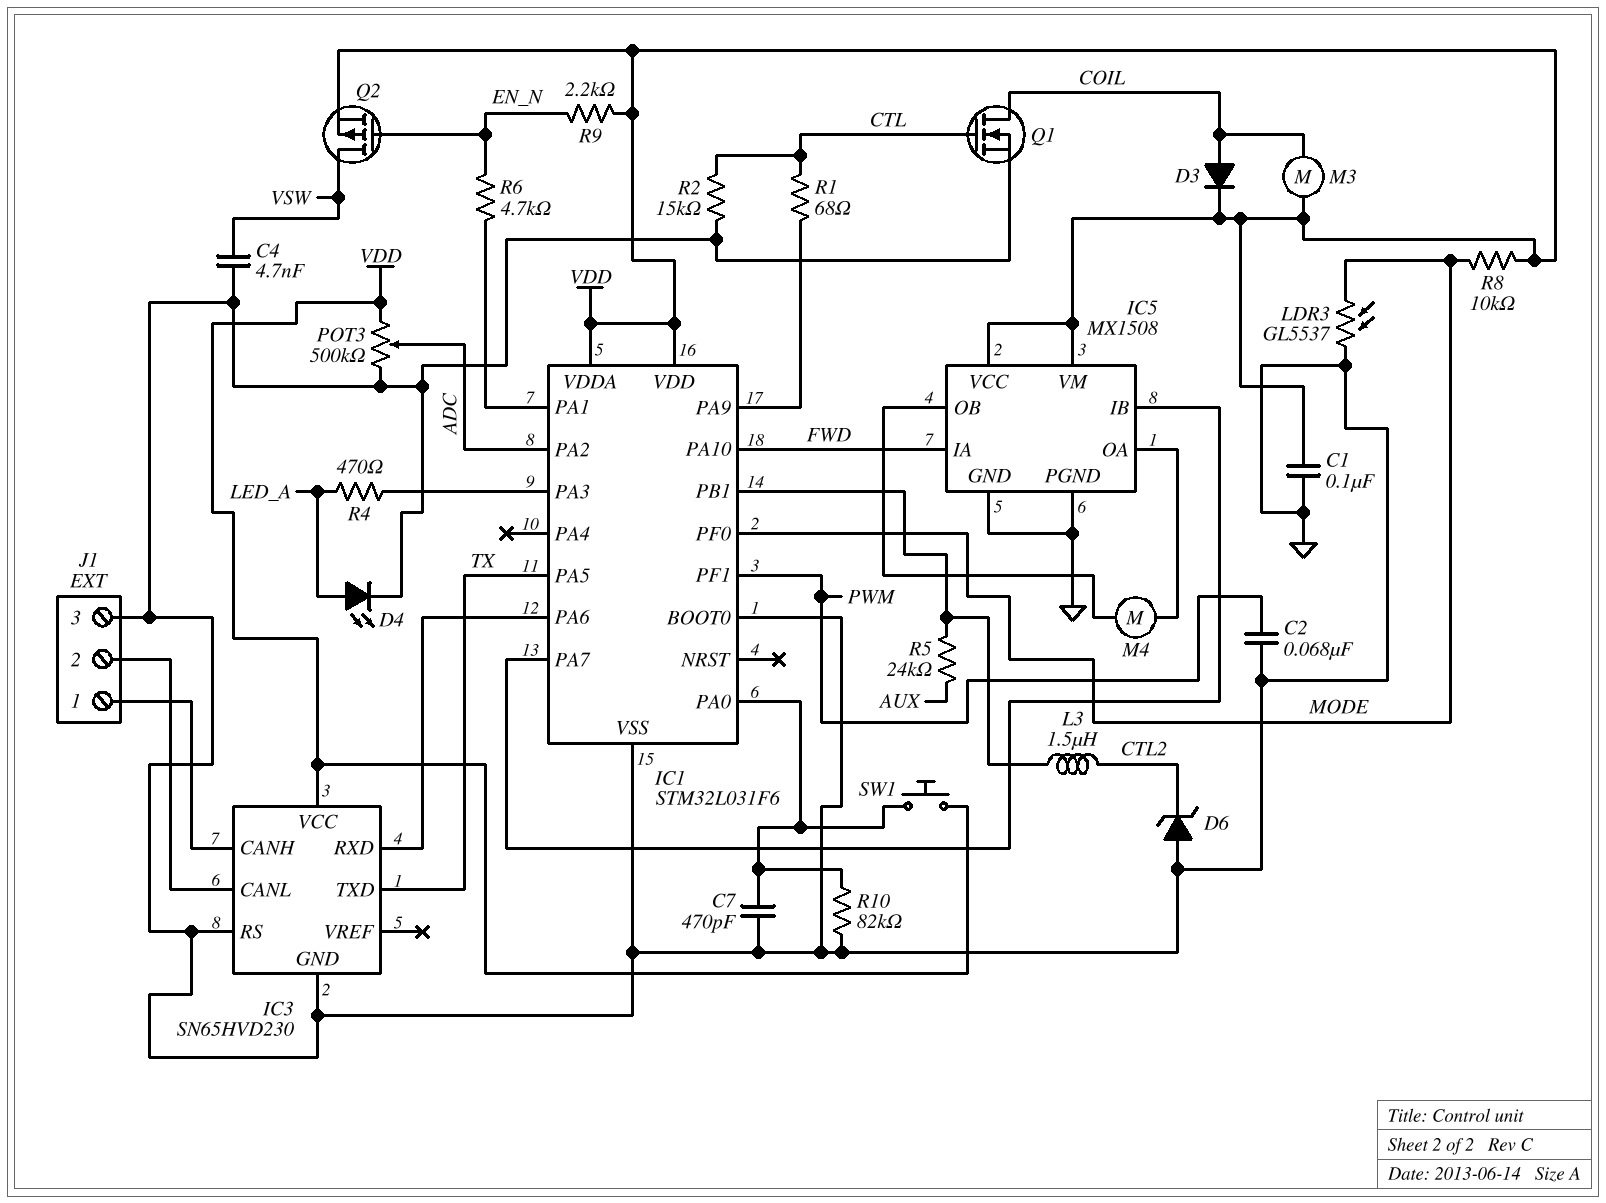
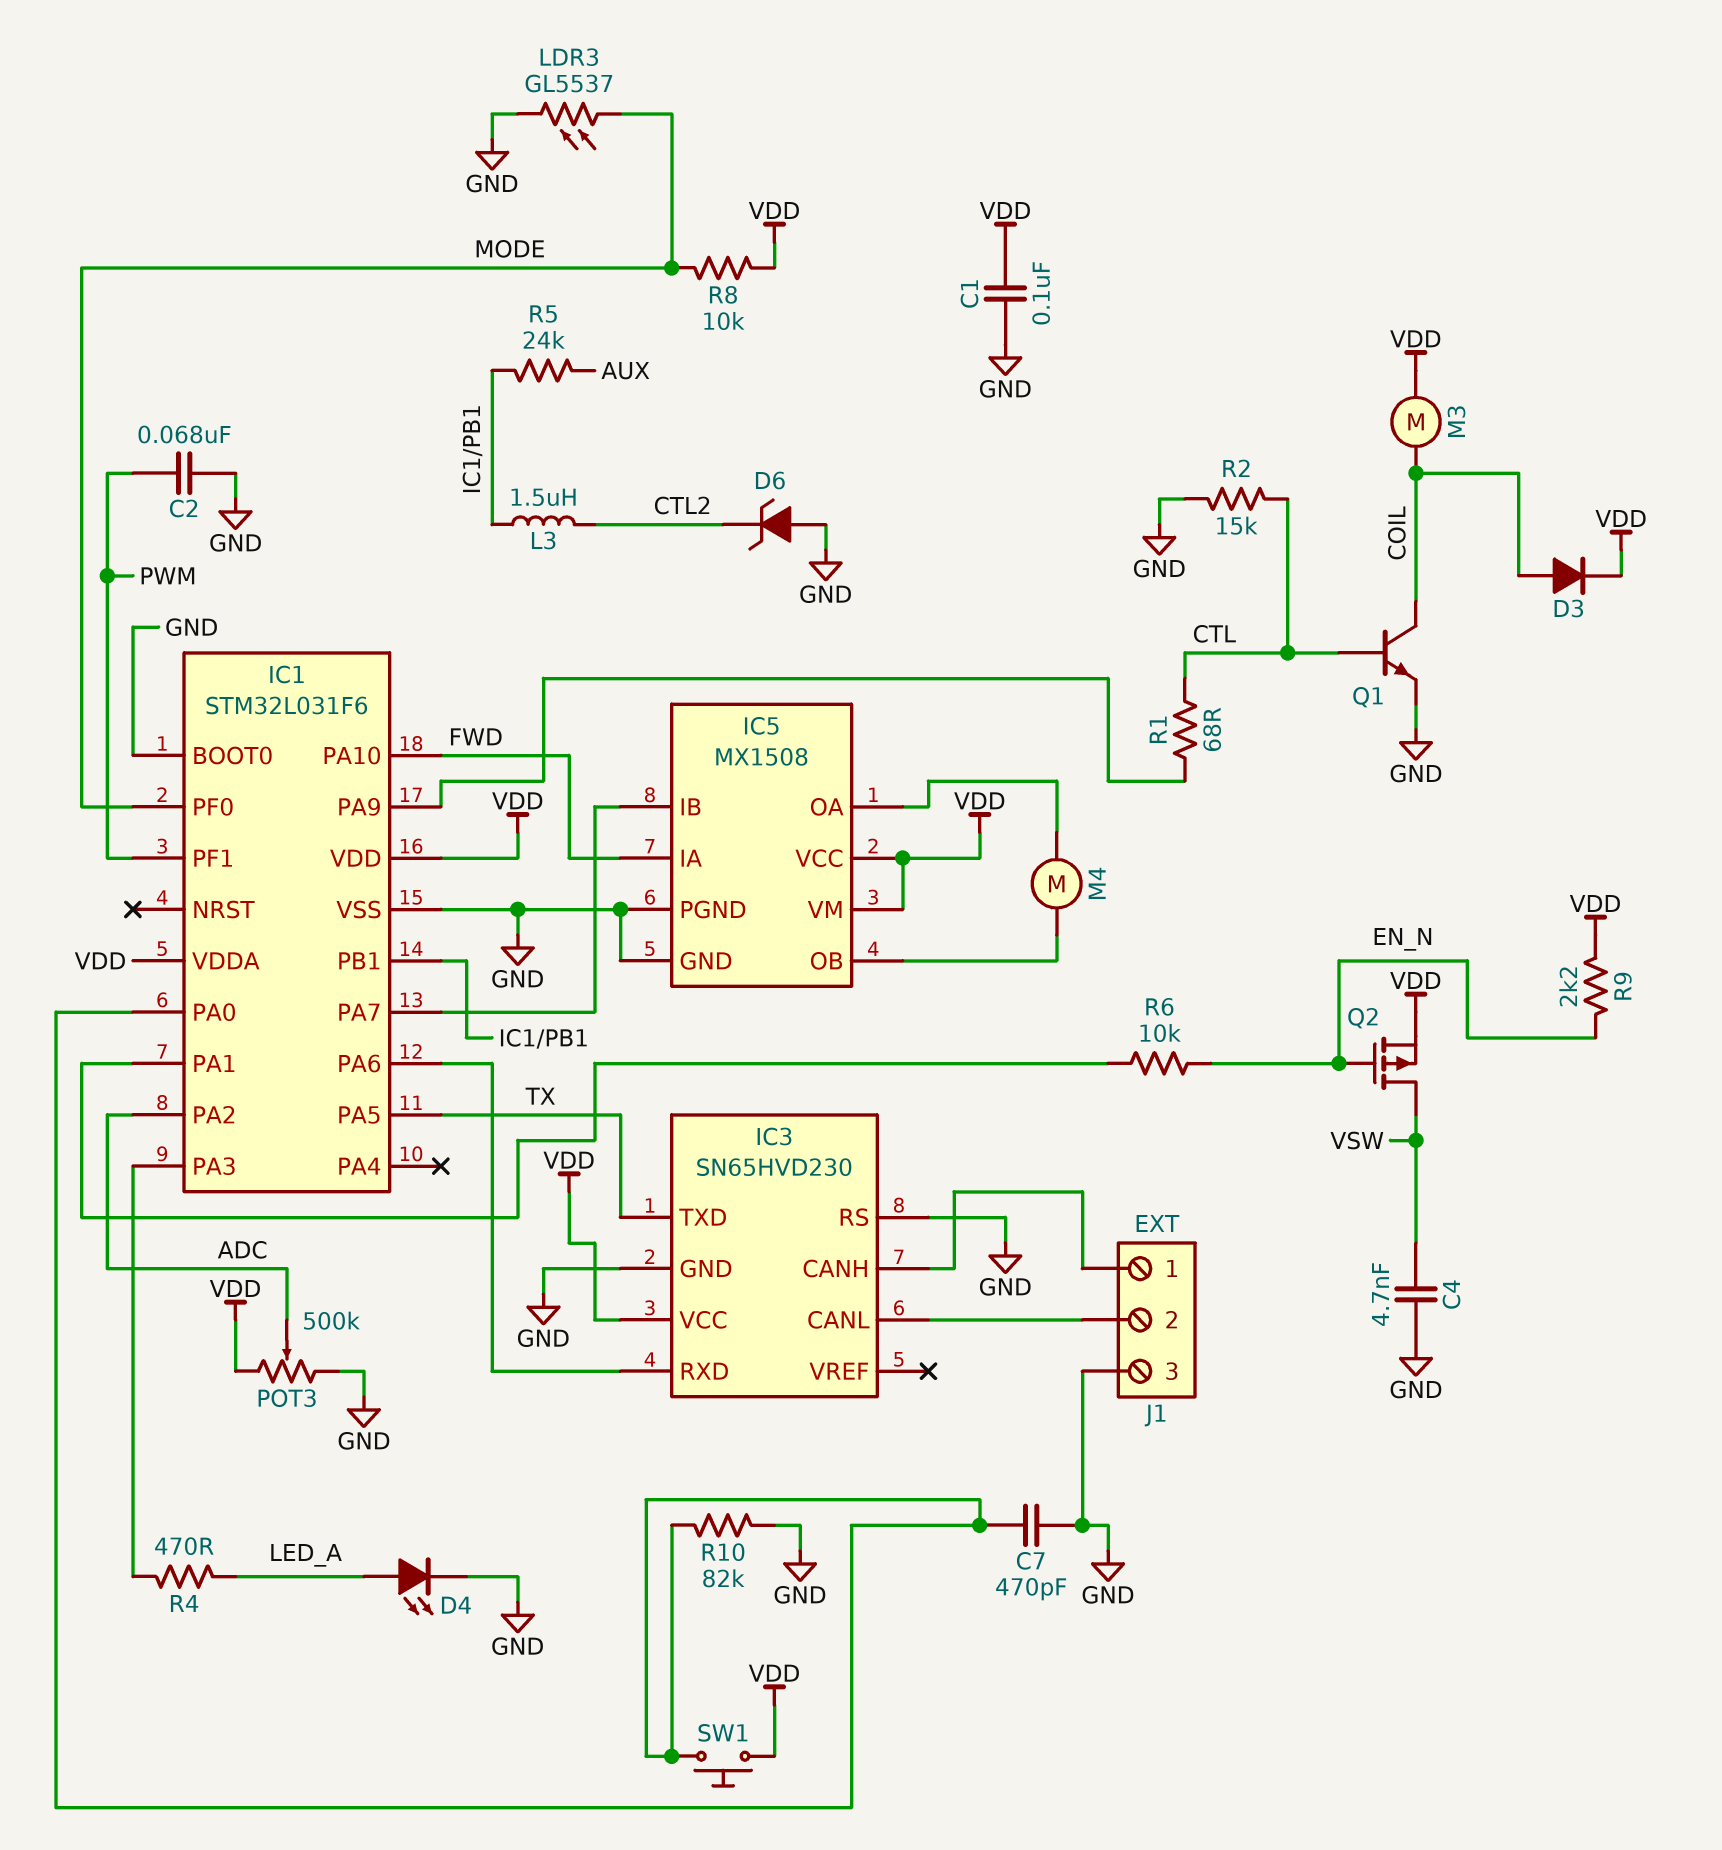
Q1: NMOS (G CTL, D COIL, S GND) -> NPN (B CTL, C COIL, E GND)
R6: 4.7k (EN_N, IC1/PA1) -> 10k (EN_N, IC1/PA1)

